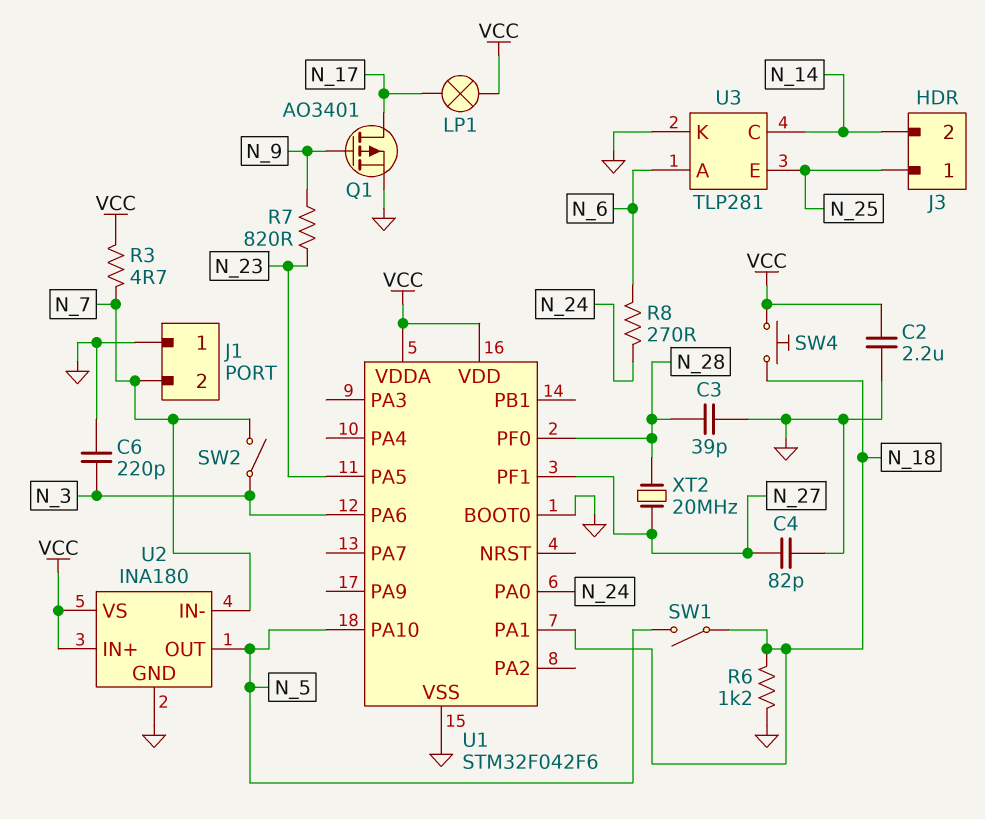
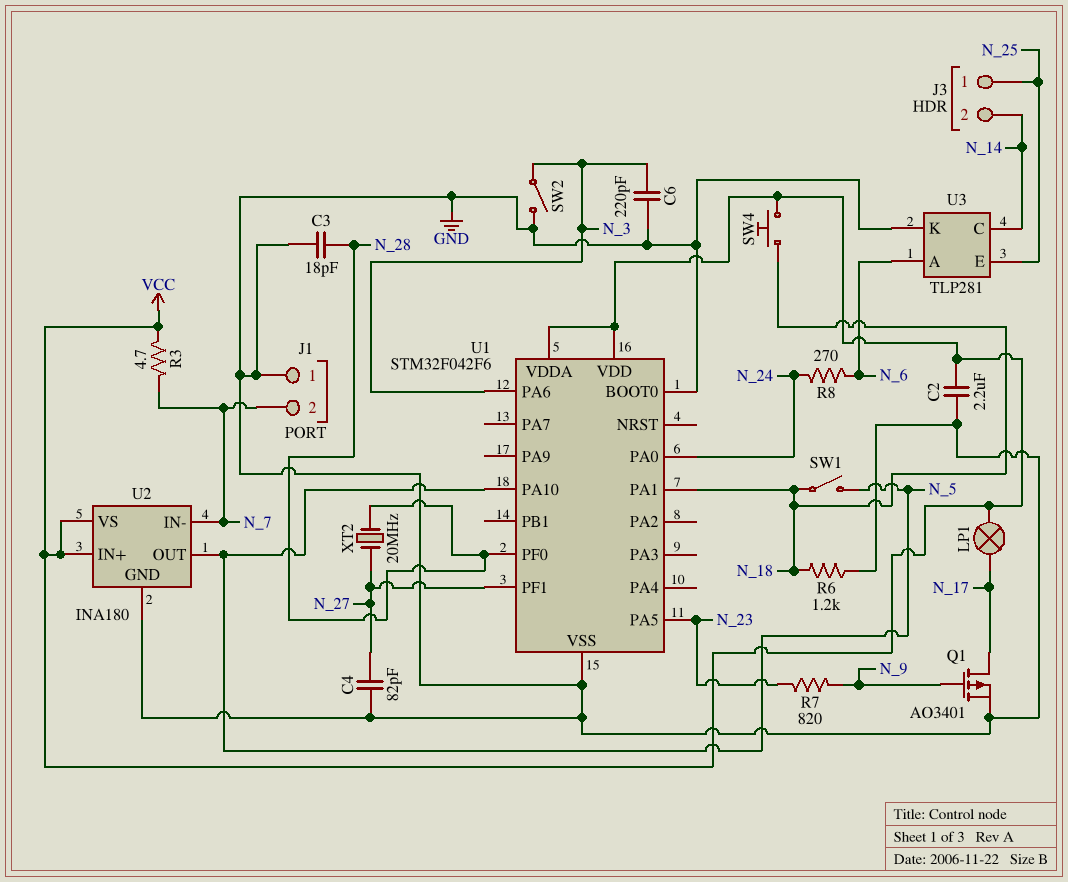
C3: 39pF (GND, N_28) -> 18pF (GND, N_28)
SW2: switch (N_3, N_7) -> switch (GND, N_3)

